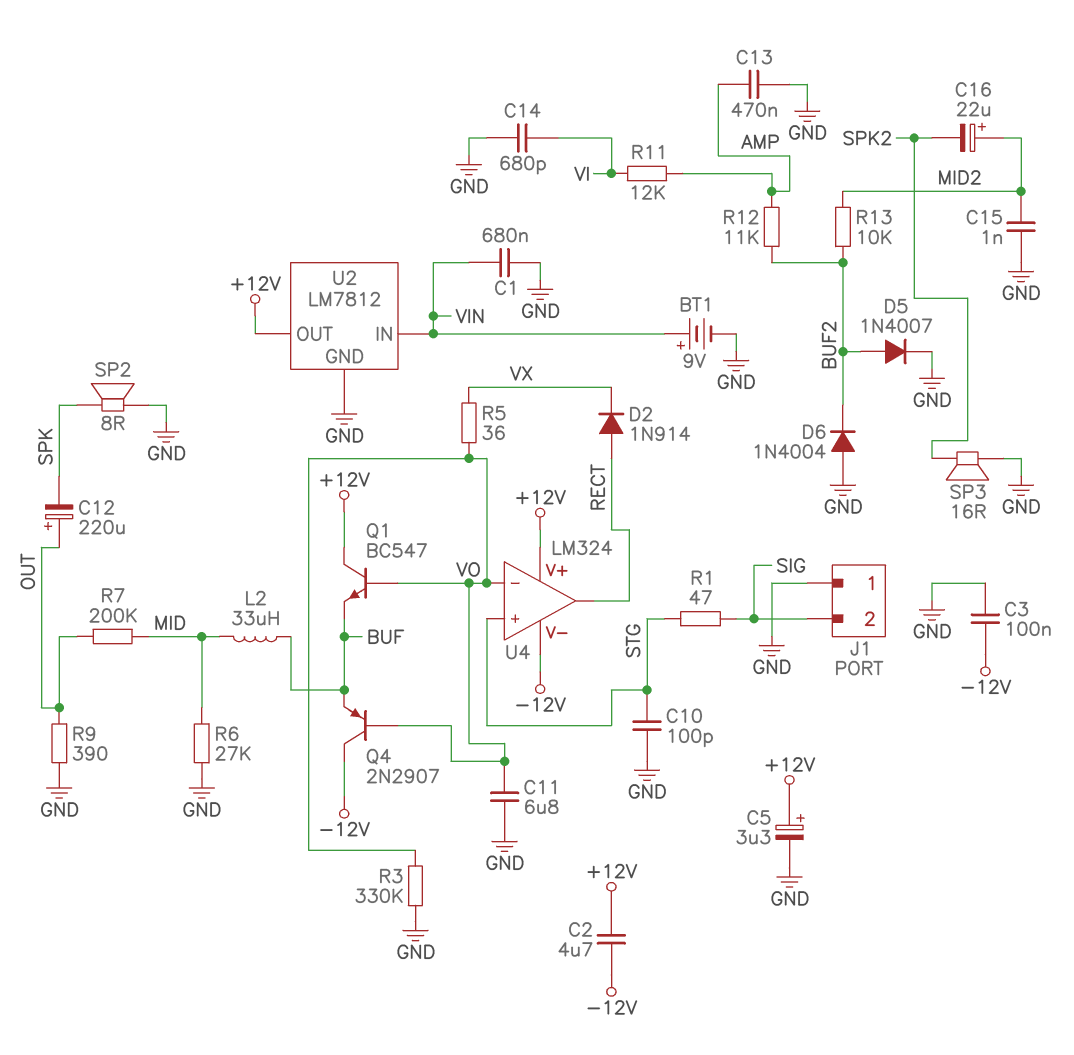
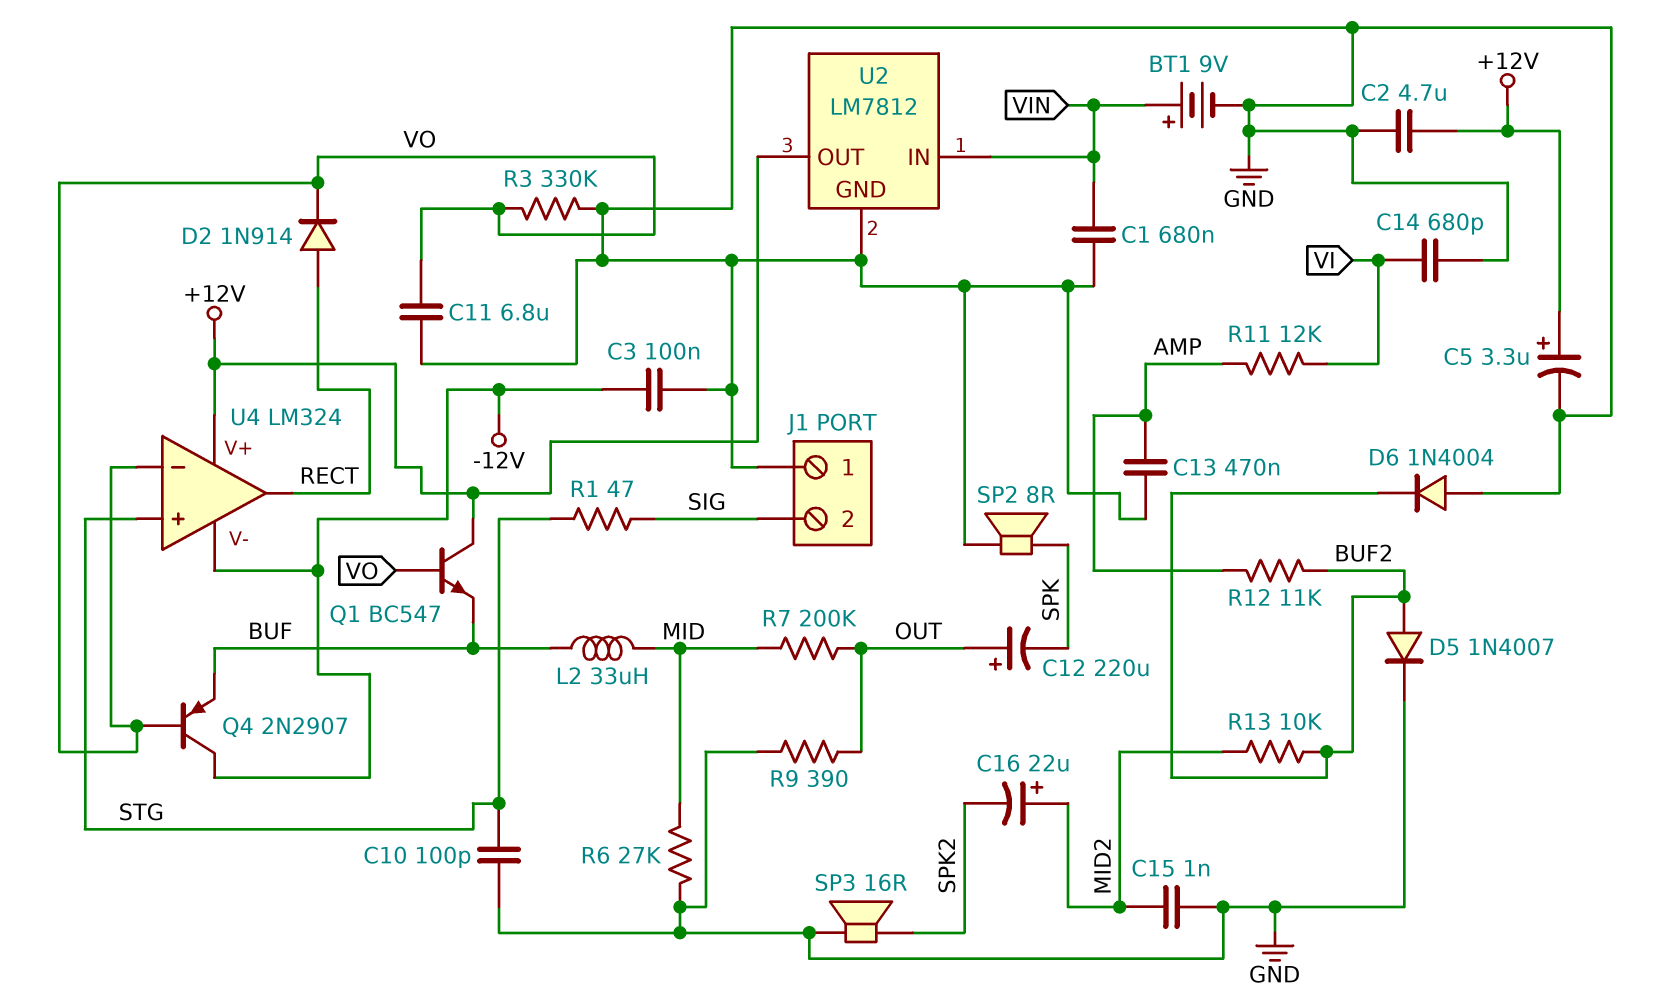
C2: 4.7uF (+12V, -12V) -> 4.7uF (+12V, GND)
D2: diode 1N914 (A RECT, K VX) -> diode 1N914 (A RECT, K VO)
R5: 36 (VO, VX) -> none

